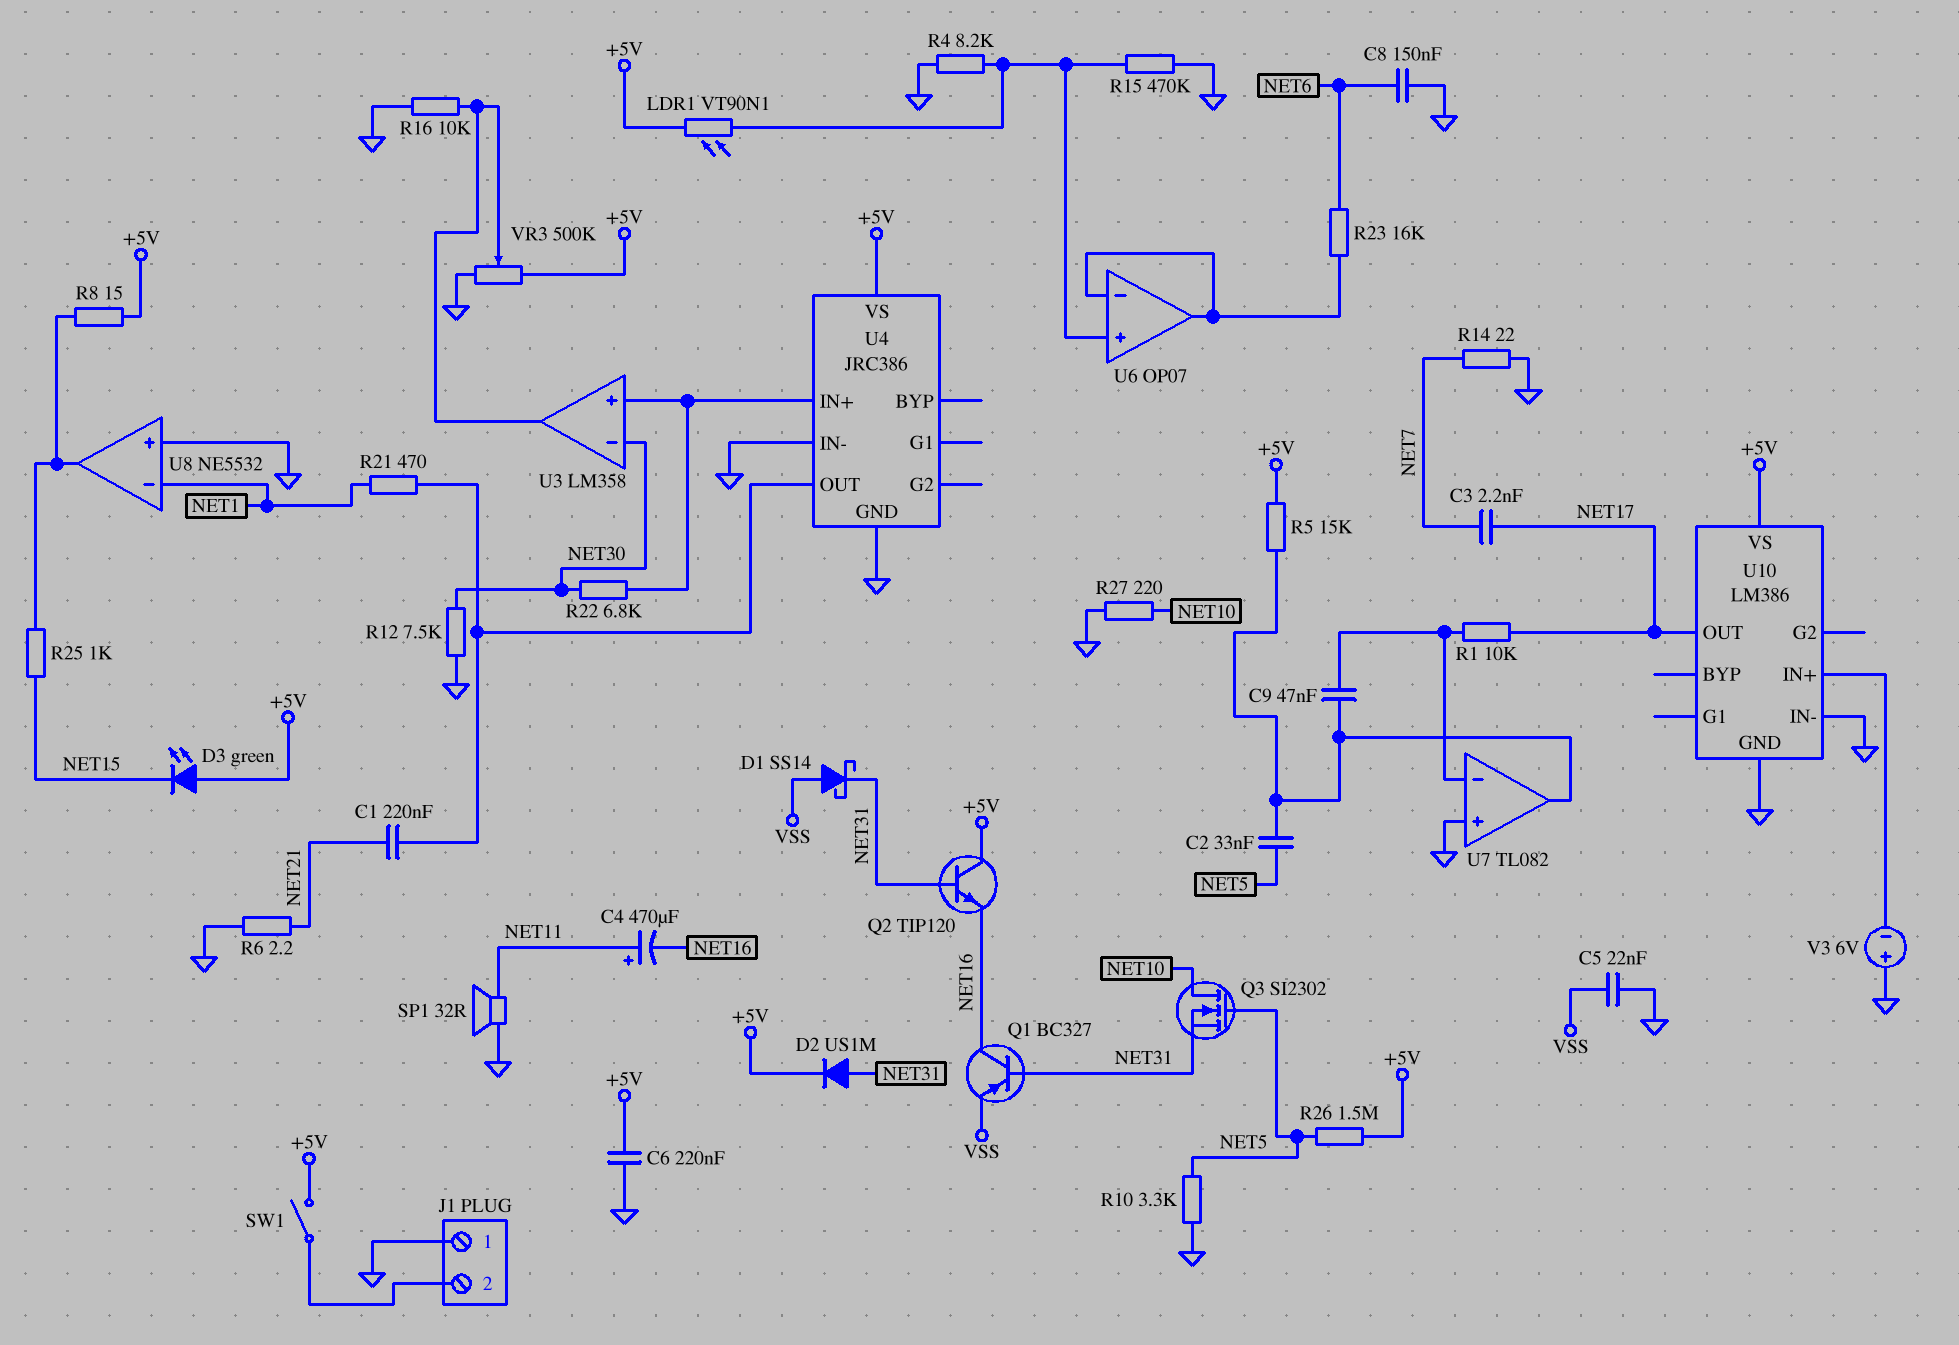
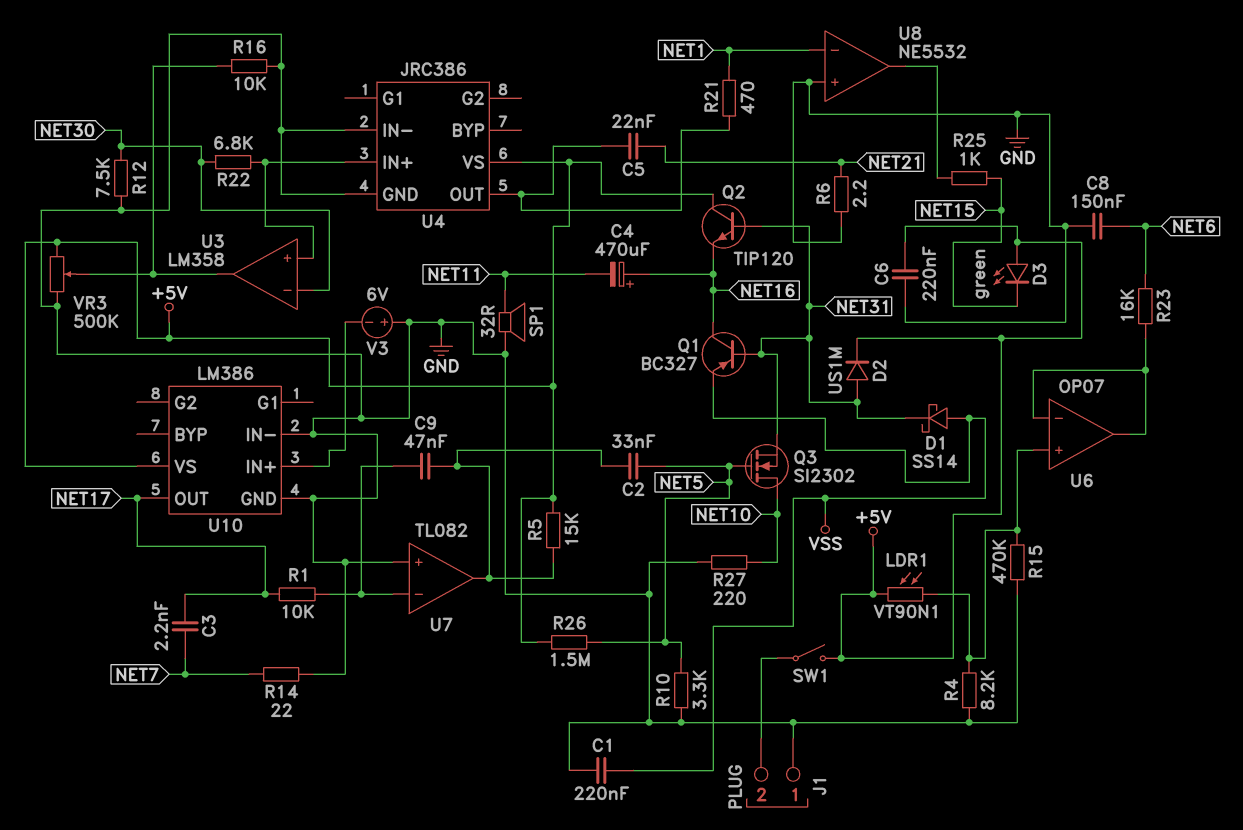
C1: 220nF (NET21, U4/OUT) -> 220nF (GND, VSS)
C4: 470uF (plus NET11, minus NET16) -> 470uF (plus NET16, minus NET11)
C5: 22nF (GND, VSS) -> 22nF (NET21, U4/OUT)
R8: 15 (+5V, U8/out) -> none

